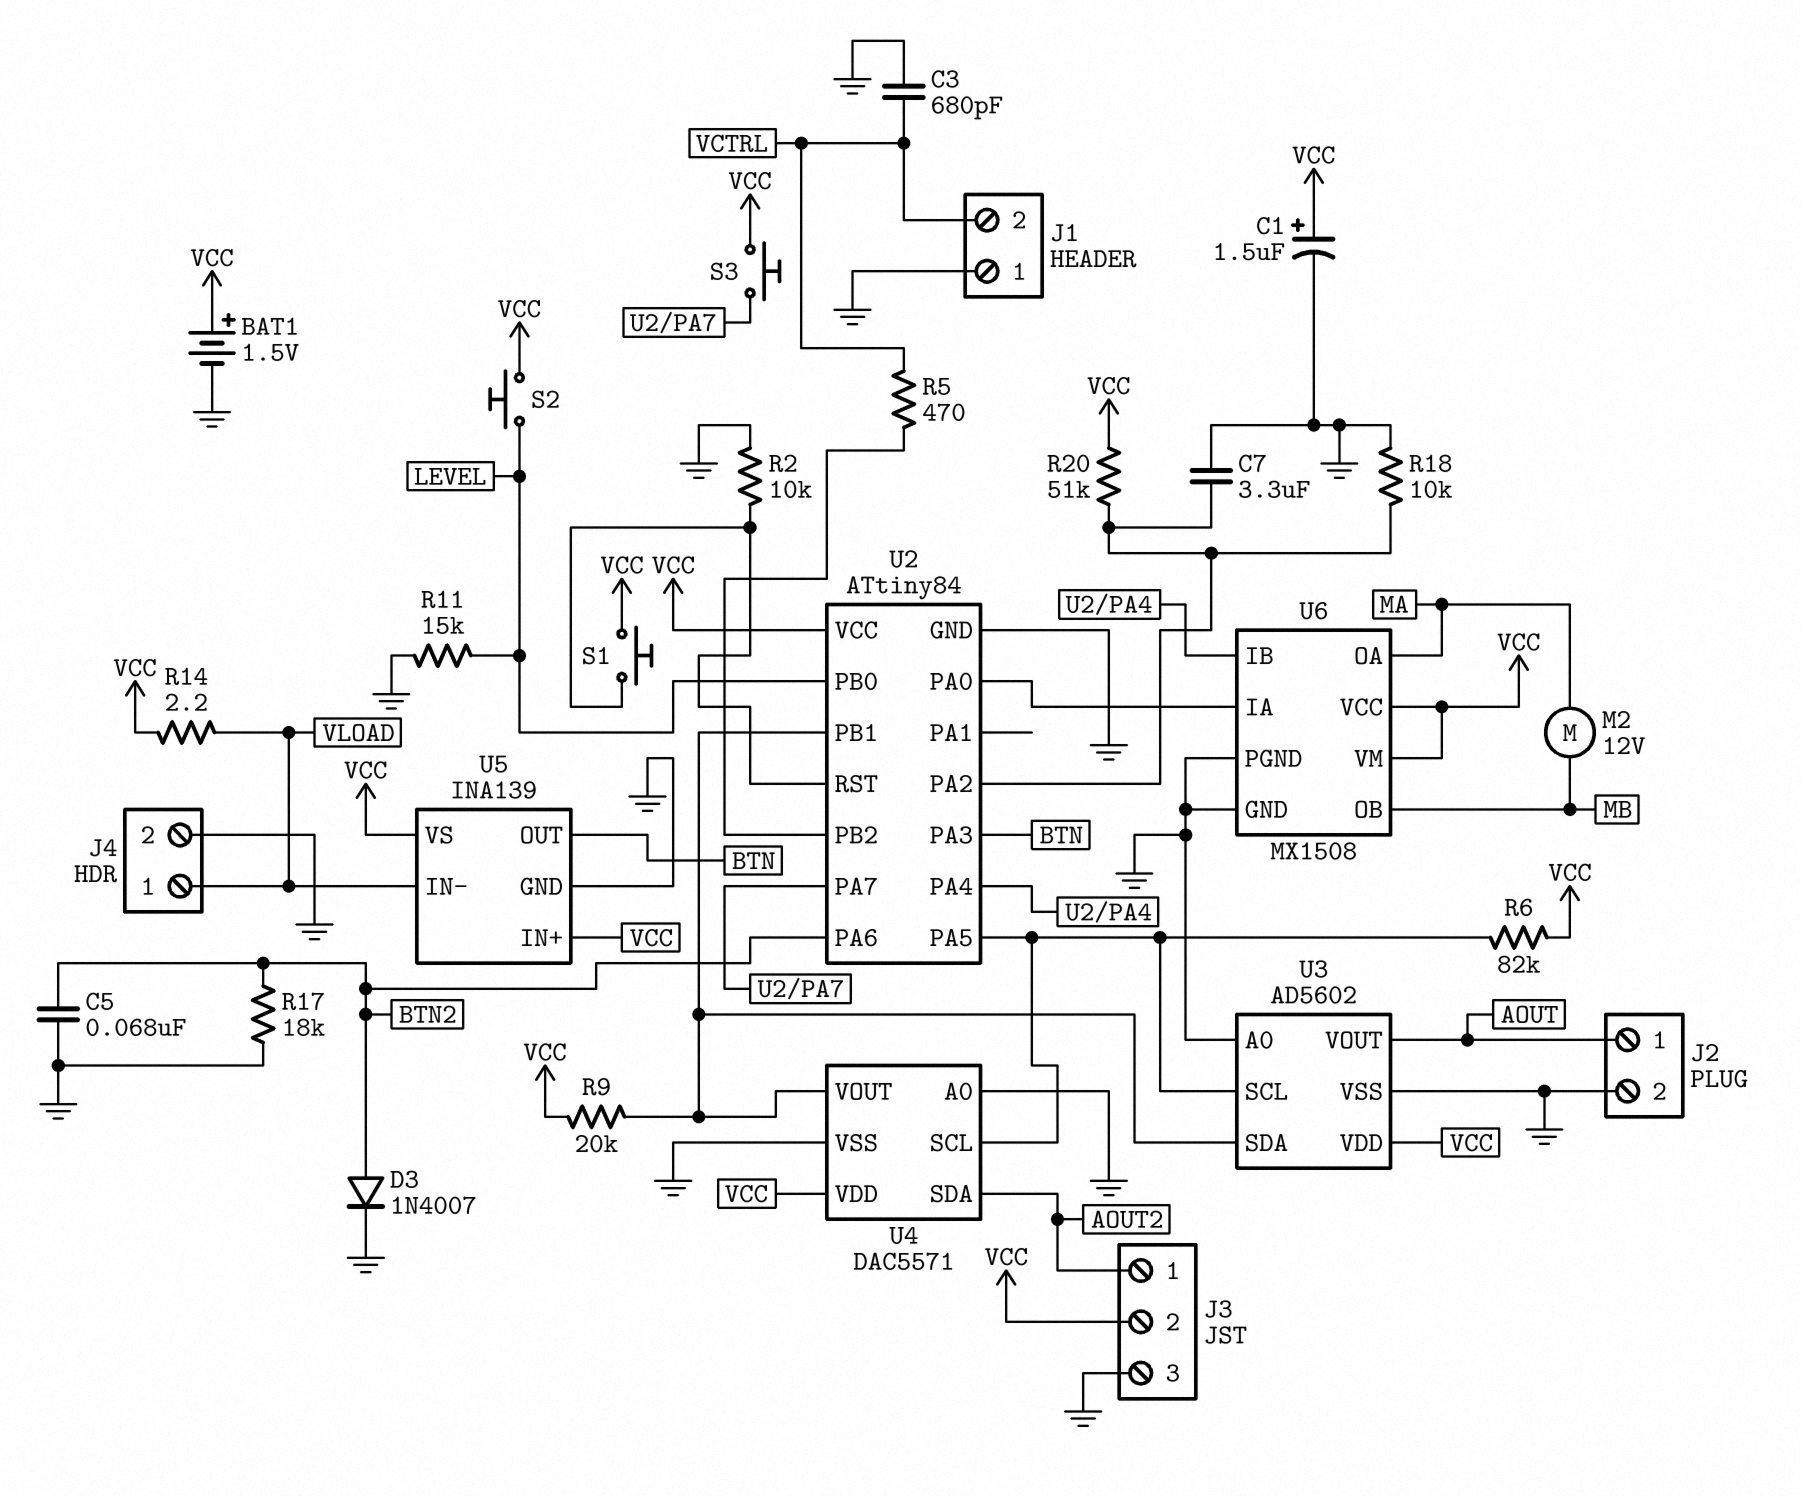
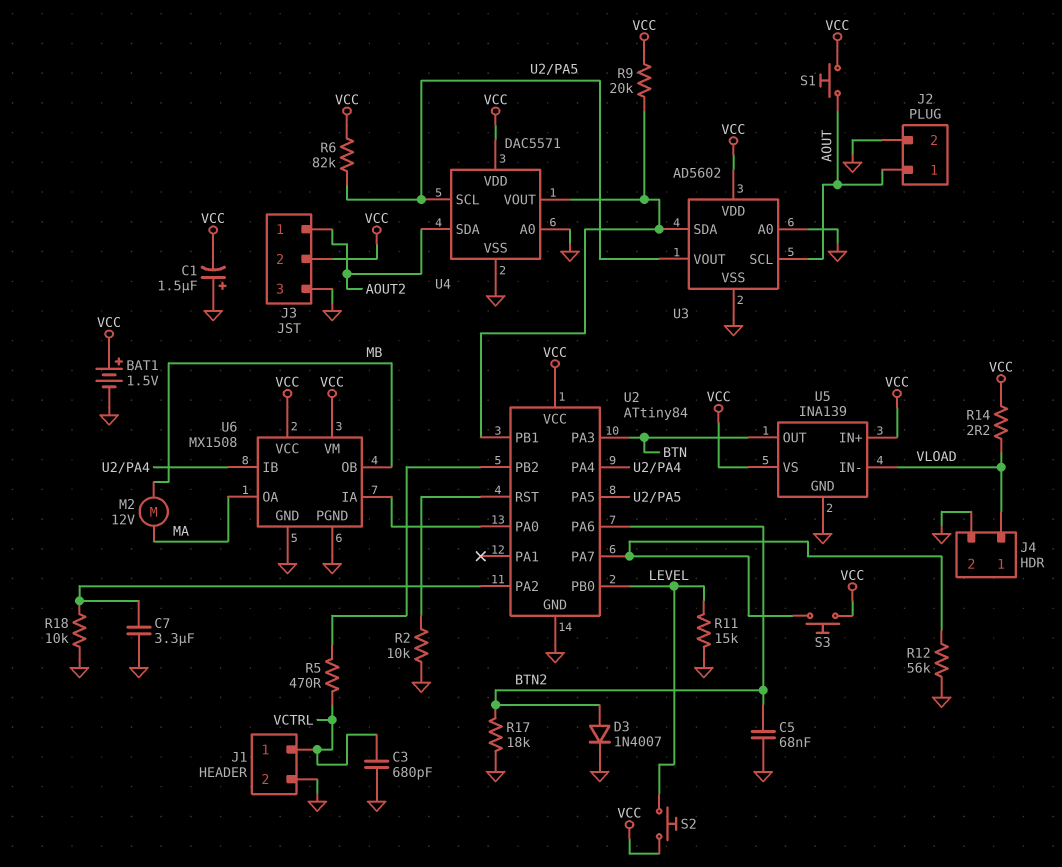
C1: 1.5uF (plus VCC, minus GND) -> 1.5uF (plus GND, minus VCC)
J1 pin 1: GND -> VCTRL
J1 pin 2: VCTRL -> GND
R12: none -> 56k (GND, U2/PA7)
R20: 51k (U2/PA2, VCC) -> none
S1: button (U2/RST, VCC) -> button (AOUT, VCC)
U3 pin SCL: U2/PA5 -> AOUT
U3 pin VOUT: AOUT -> U2/PA5

